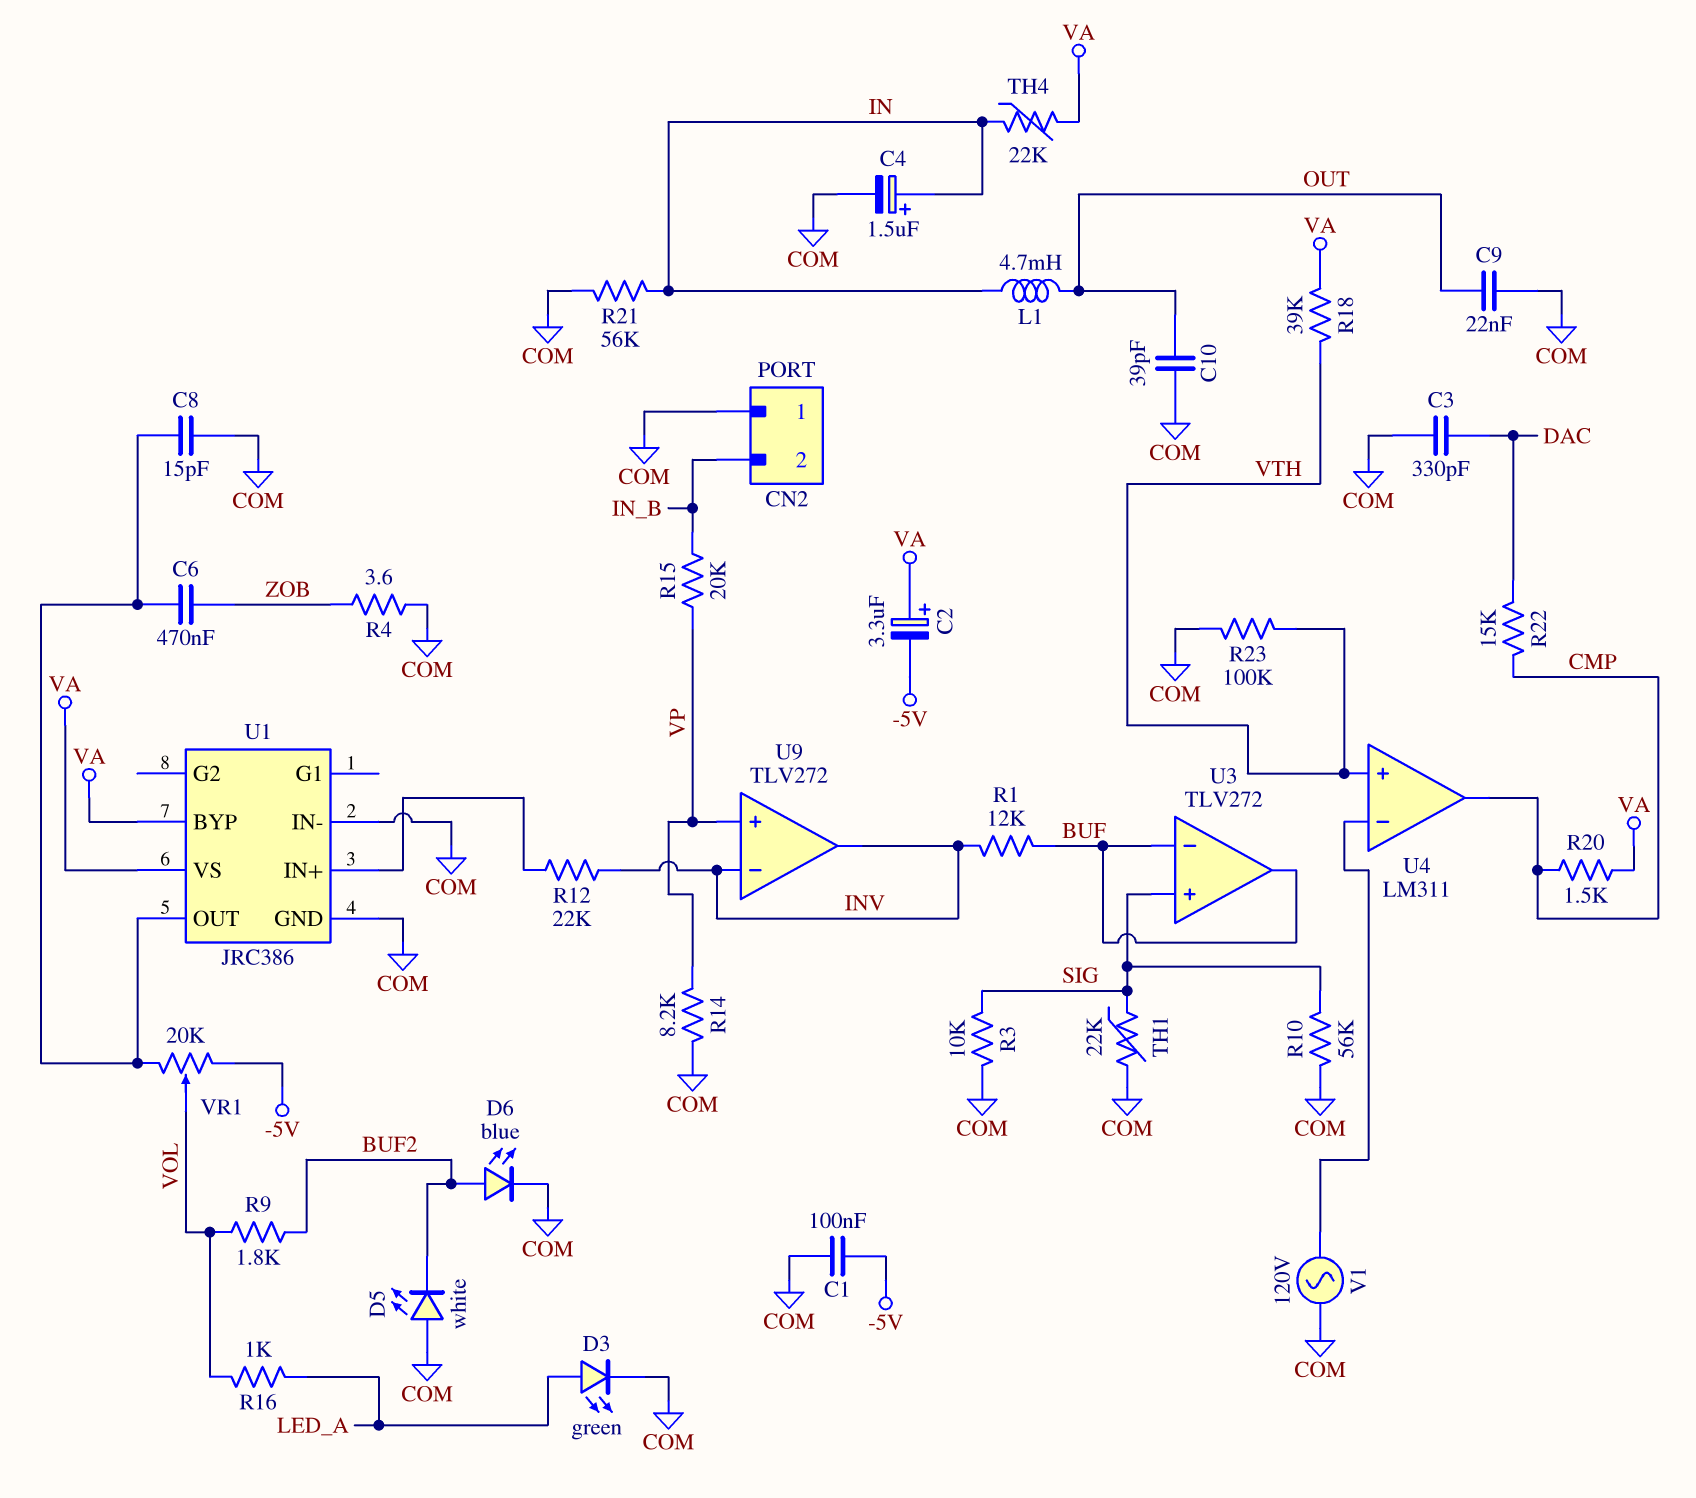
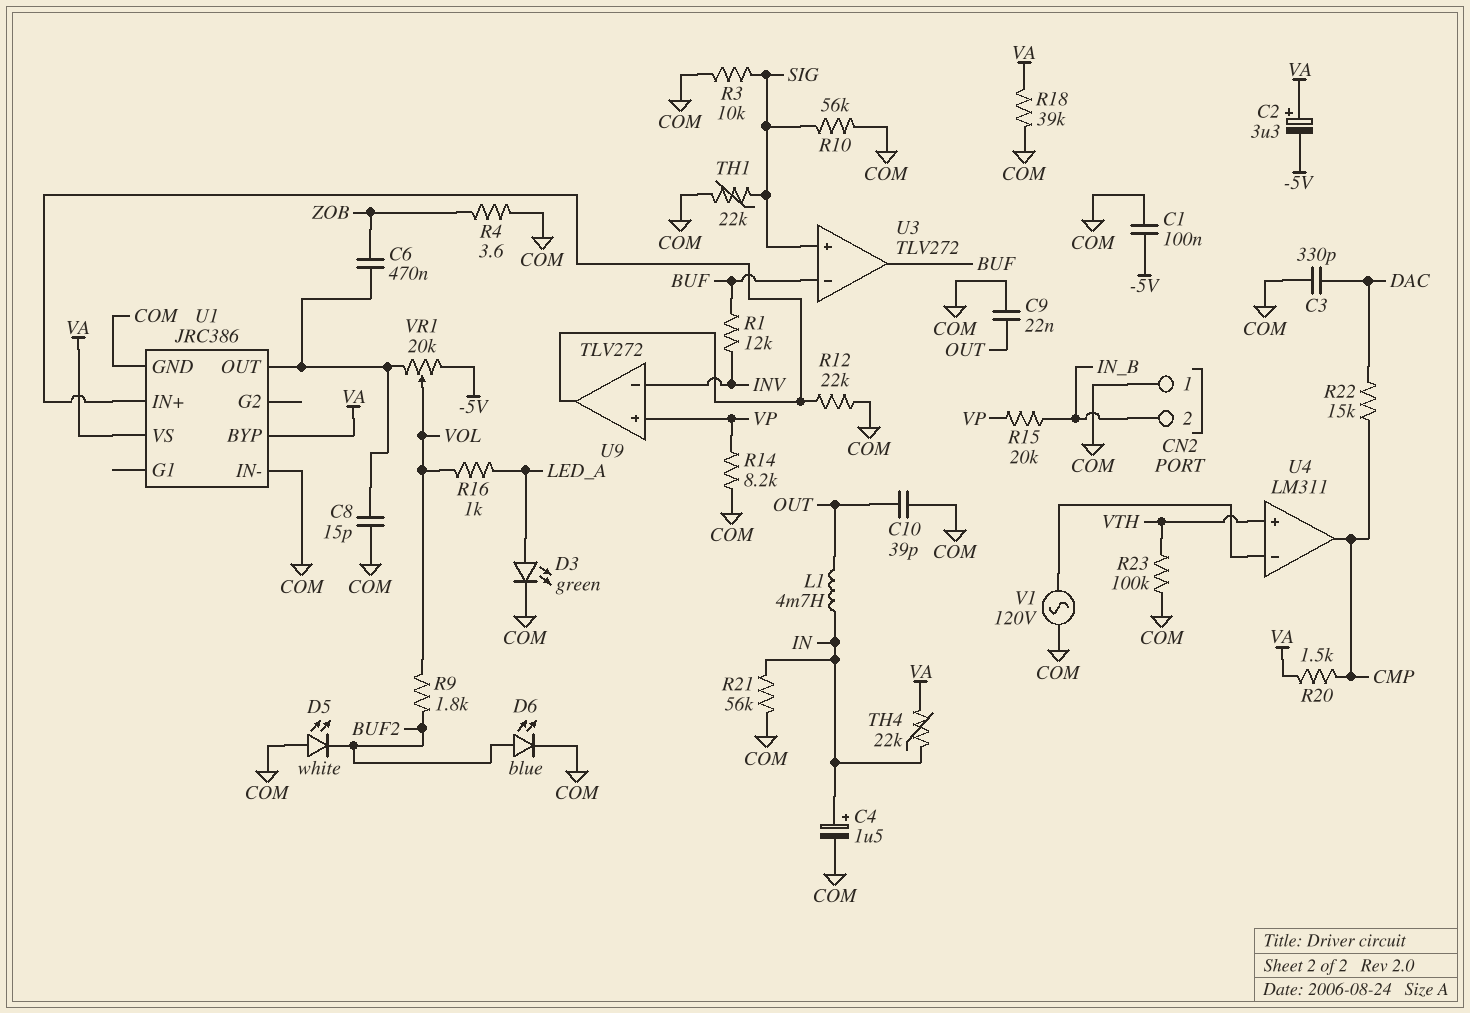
R12: 22k (INV, U1/IN+) -> 22k (COM, U1/IN+)
R18: 39k (VA, VTH) -> 39k (COM, VA)
U9 pin out: INV -> U1/IN+

